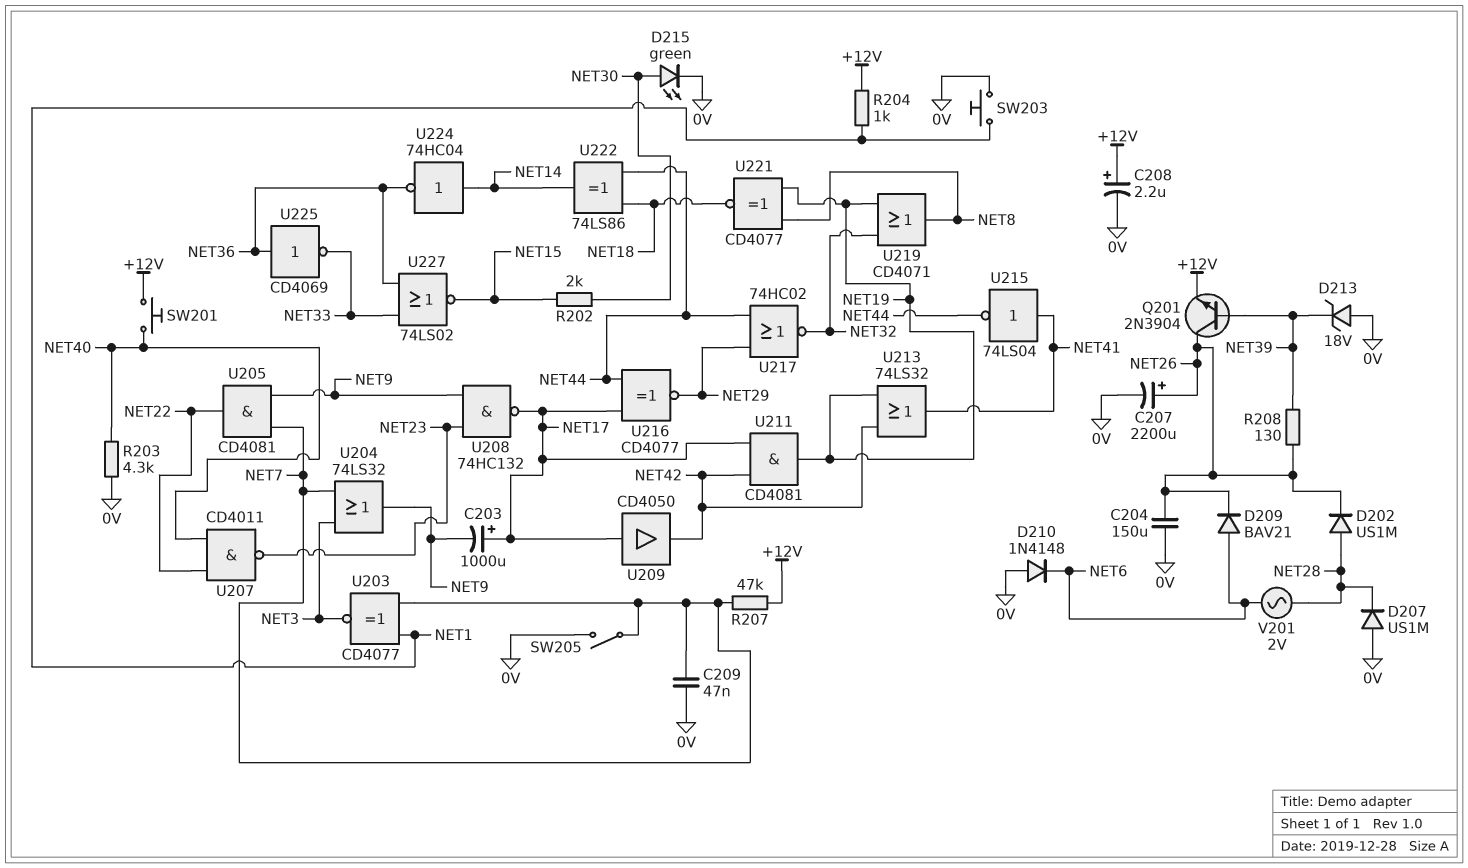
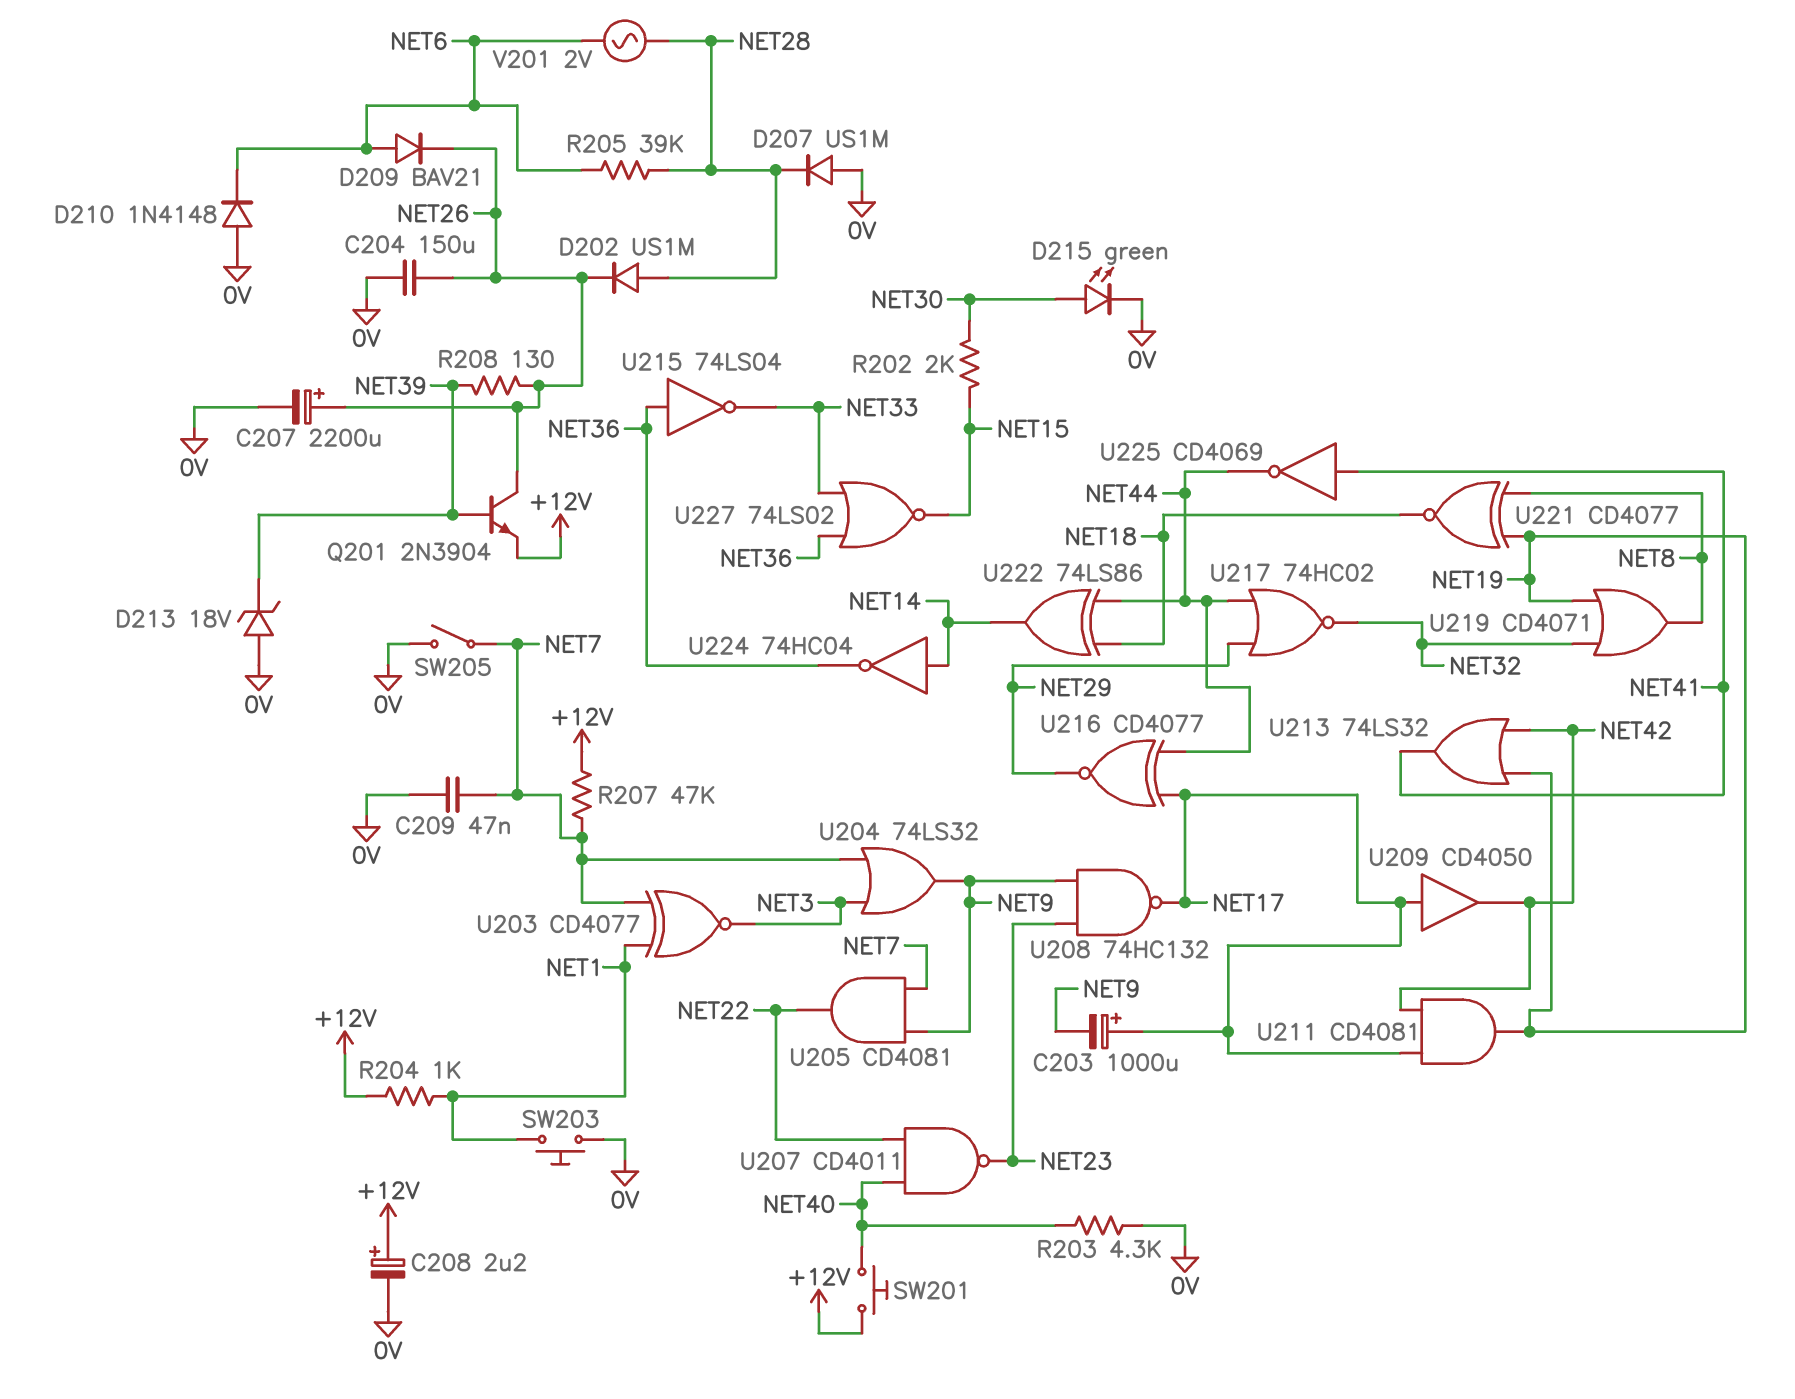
R205: none -> 39k (NET6, NET28)
U215: NOT 74LS04 (in NET41, out NET44) -> NOT 74LS04 (in NET36, out NET33)
U225: NOT CD4069 (in NET36, out NET33) -> NOT CD4069 (in NET41, out NET44)

